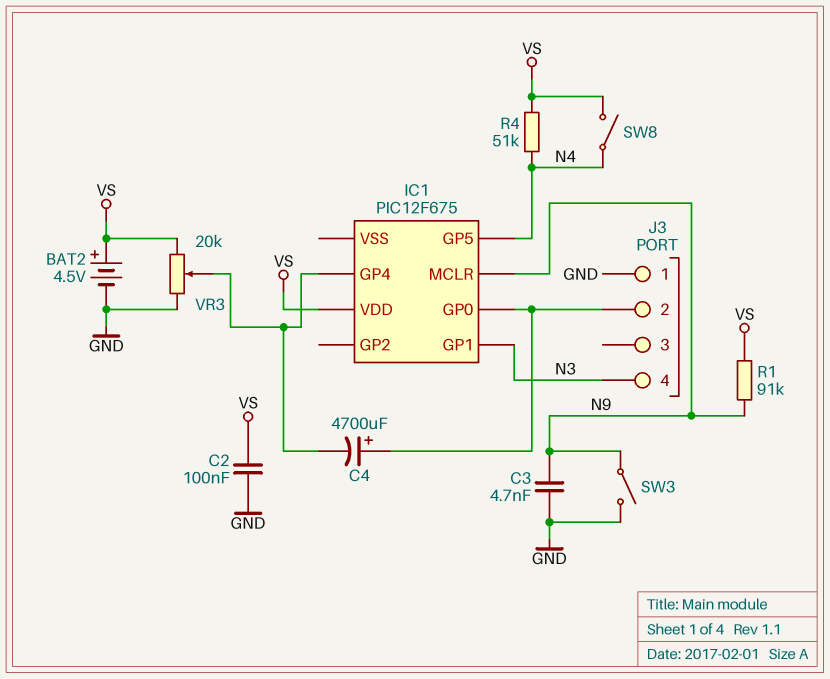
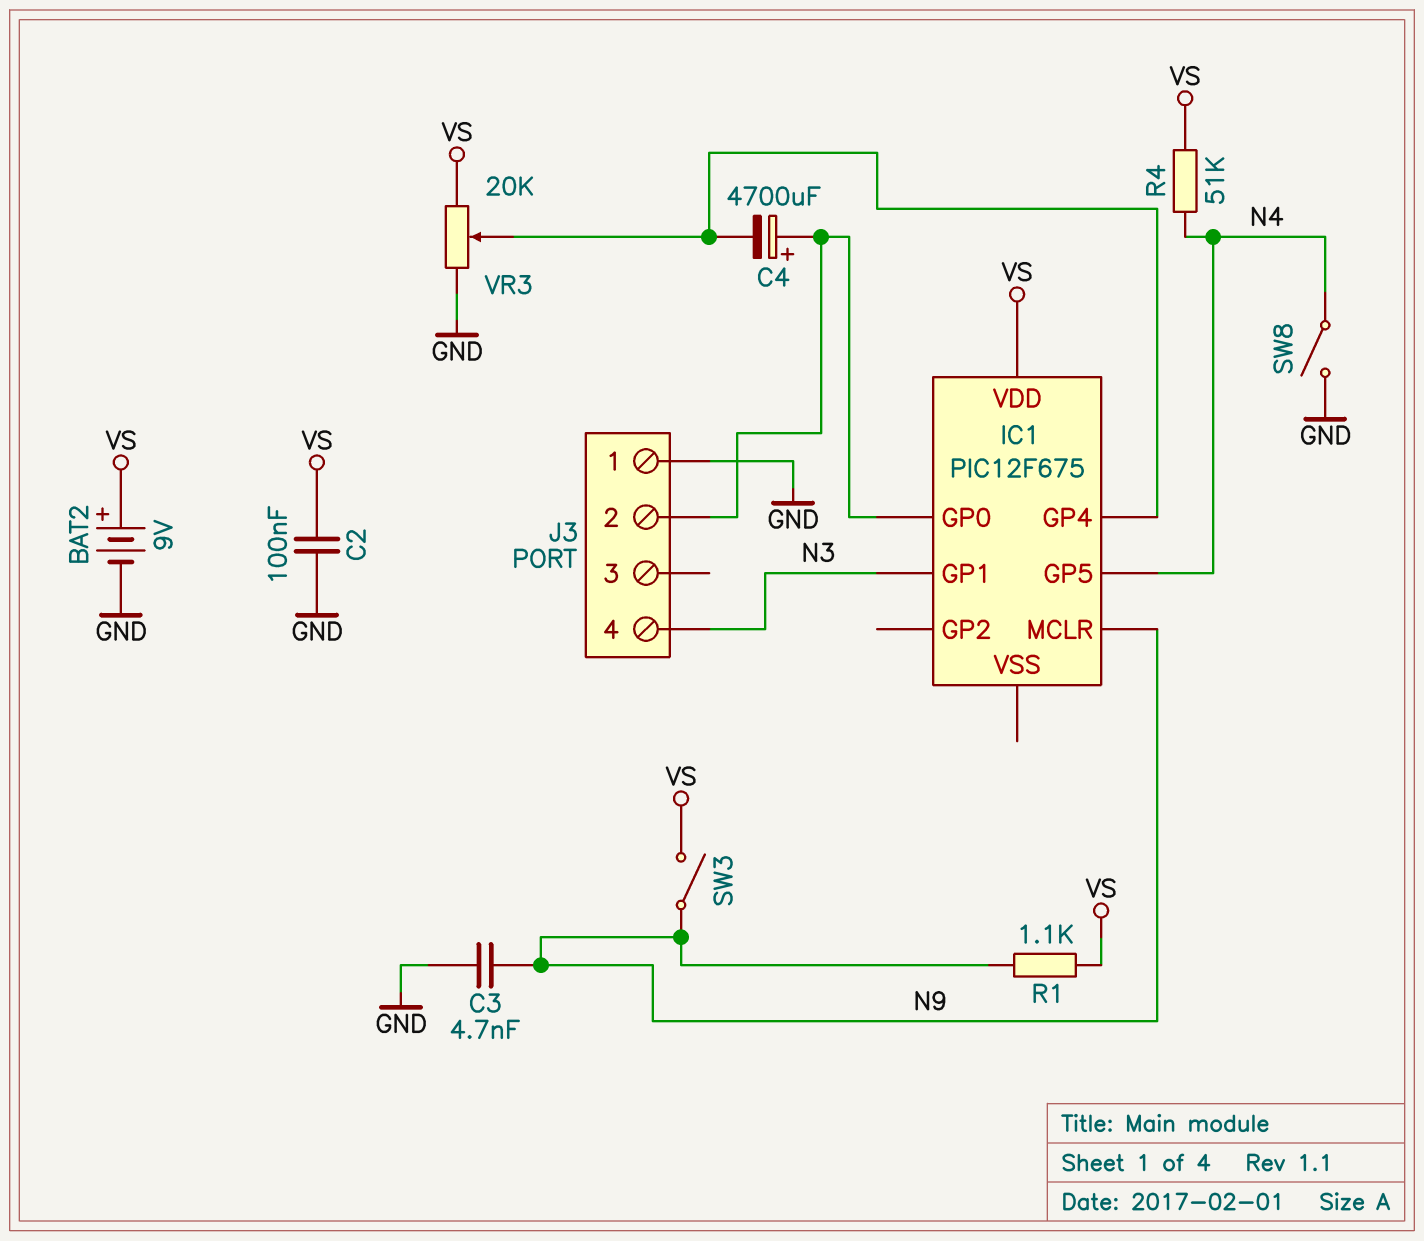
BAT2: 4.5V (plus VS, minus GND) -> 9V (plus VS, minus GND)
R1: 91k (N9, VS) -> 1.1k (N9, VS)
SW3: switch (GND, N9) -> switch (N9, VS)
SW8: switch (N4, VS) -> switch (GND, N4)

